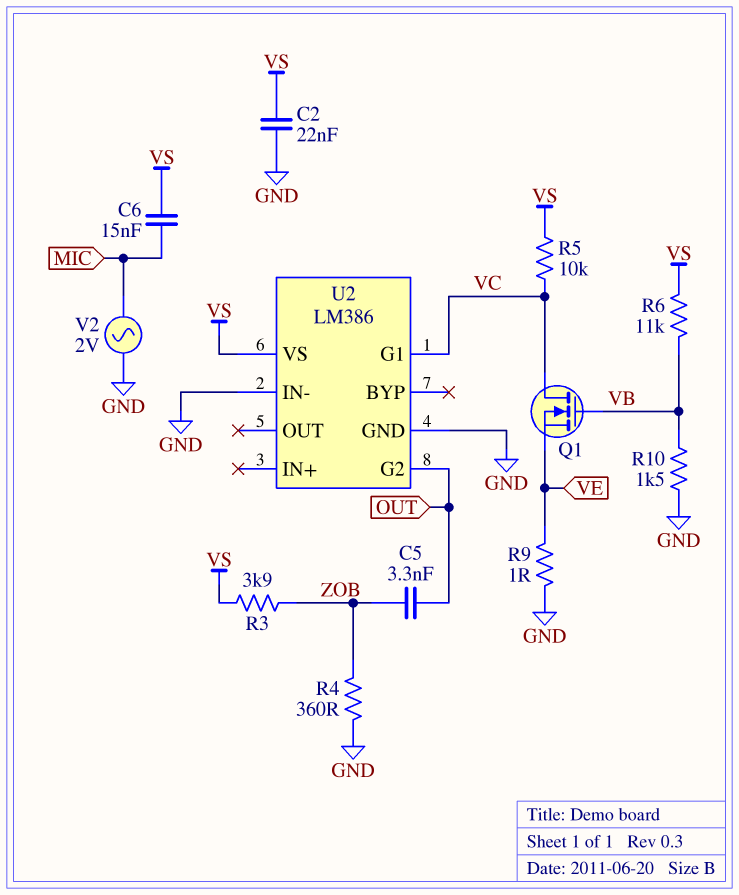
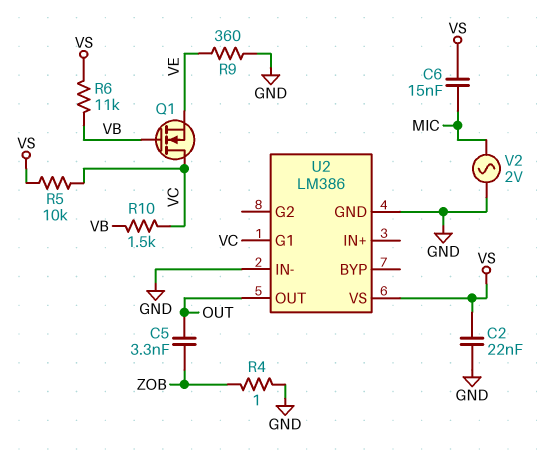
R3: 3.9k (VS, ZOB) -> none
R4: 360 (GND, ZOB) -> 1 (GND, ZOB)
R9: 1 (GND, VE) -> 360 (GND, VE)
R10: 1.5k (GND, VB) -> 1.5k (VB, VC)
U2 pin G2: OUT -> none
U2 pin OUT: none -> OUT

